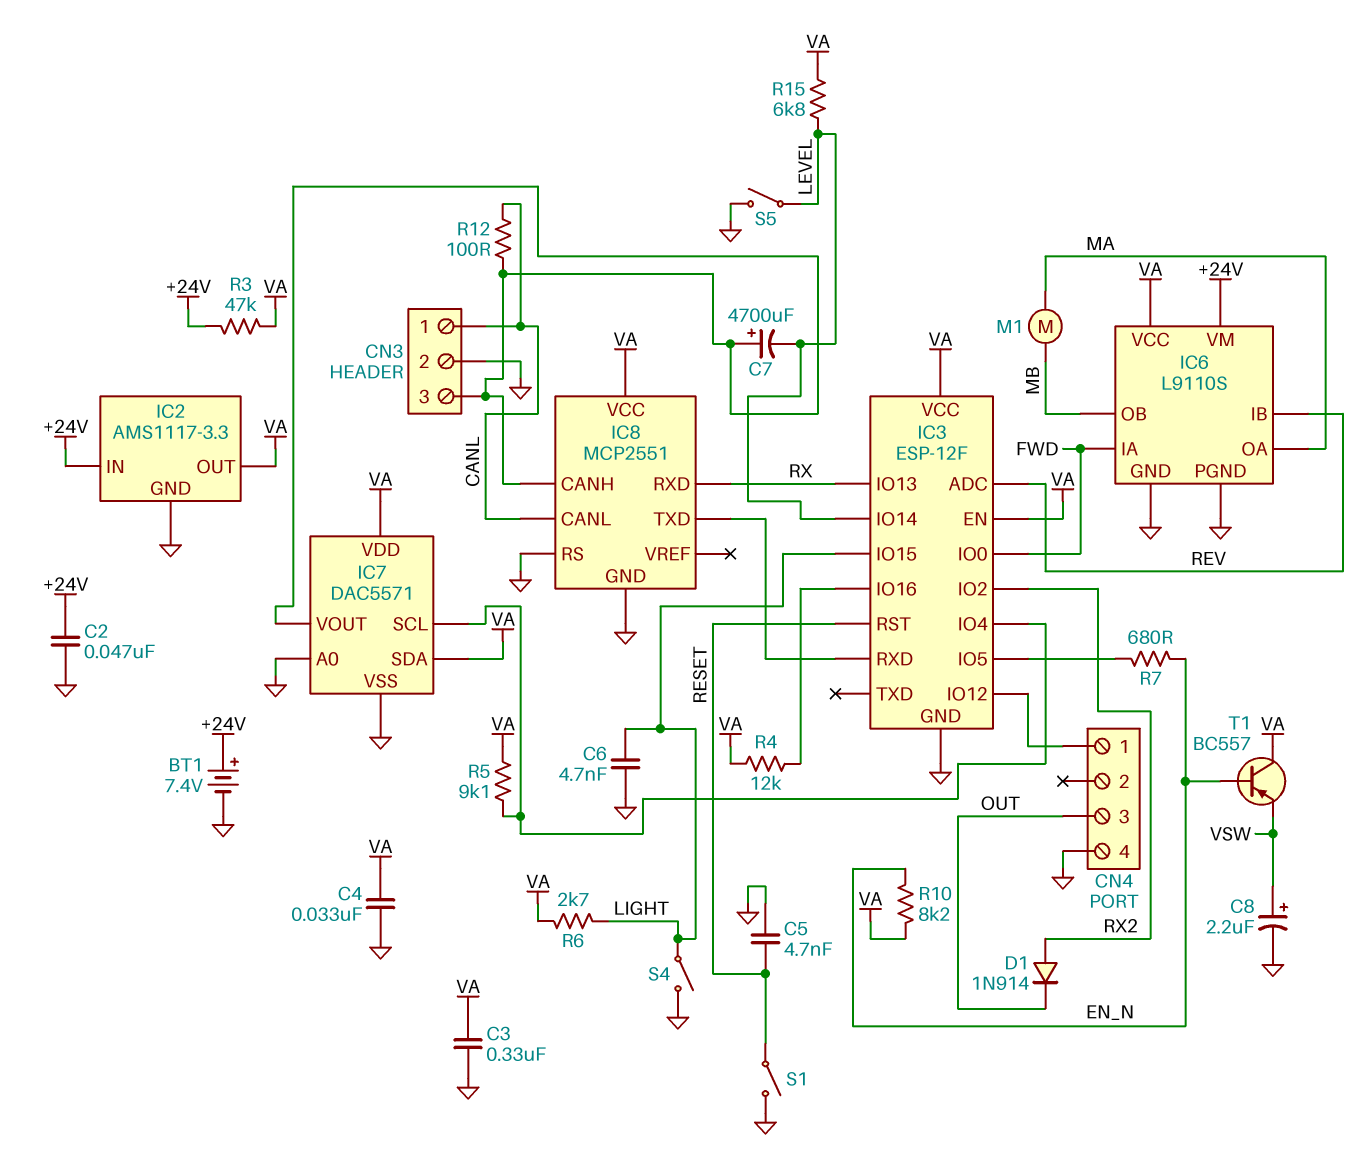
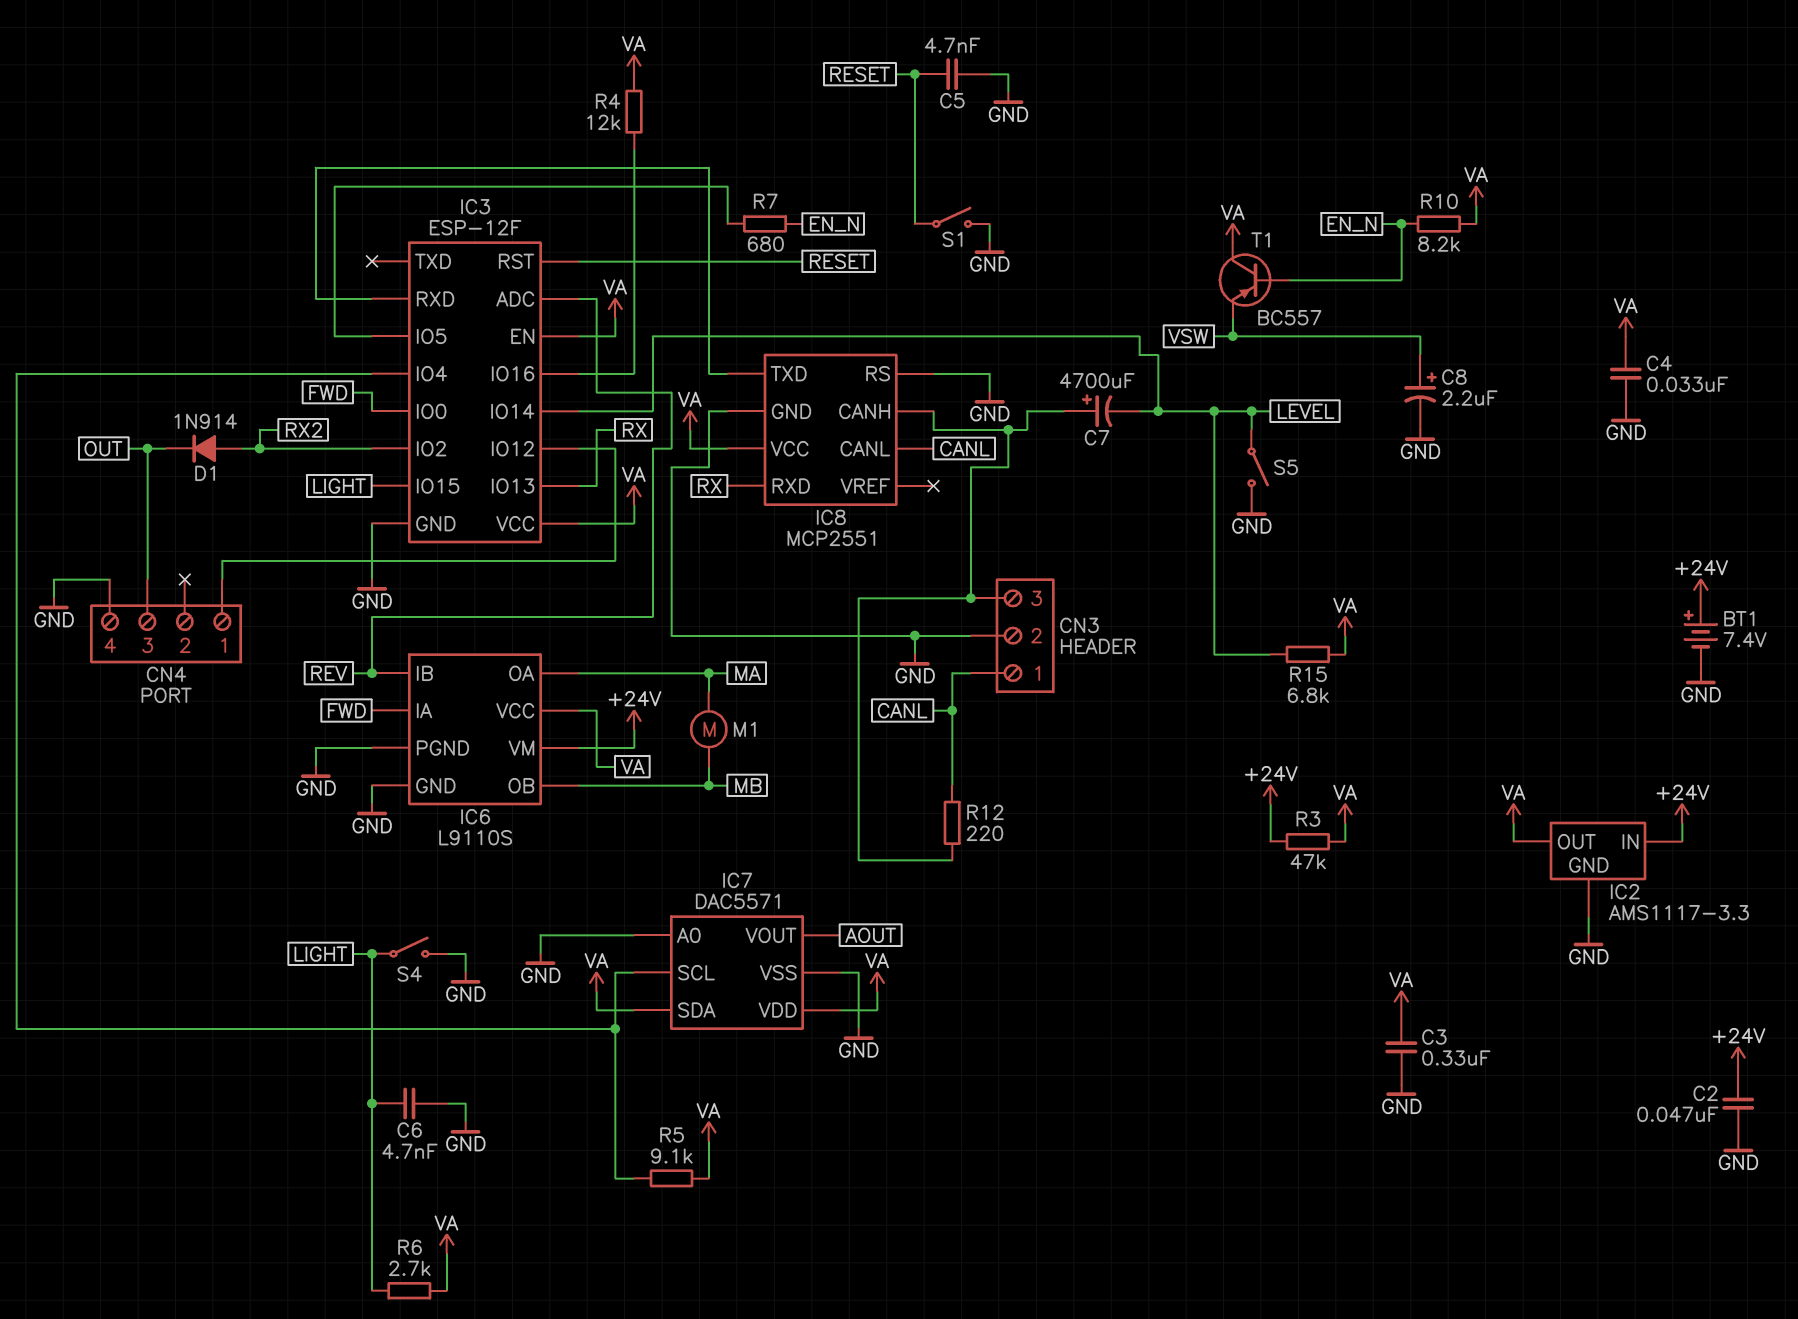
IC7 pin VOUT: CN3/3 -> AOUT
R12: 100 (CANL, CN3/3) -> 220 (CANL, CN3/3)

